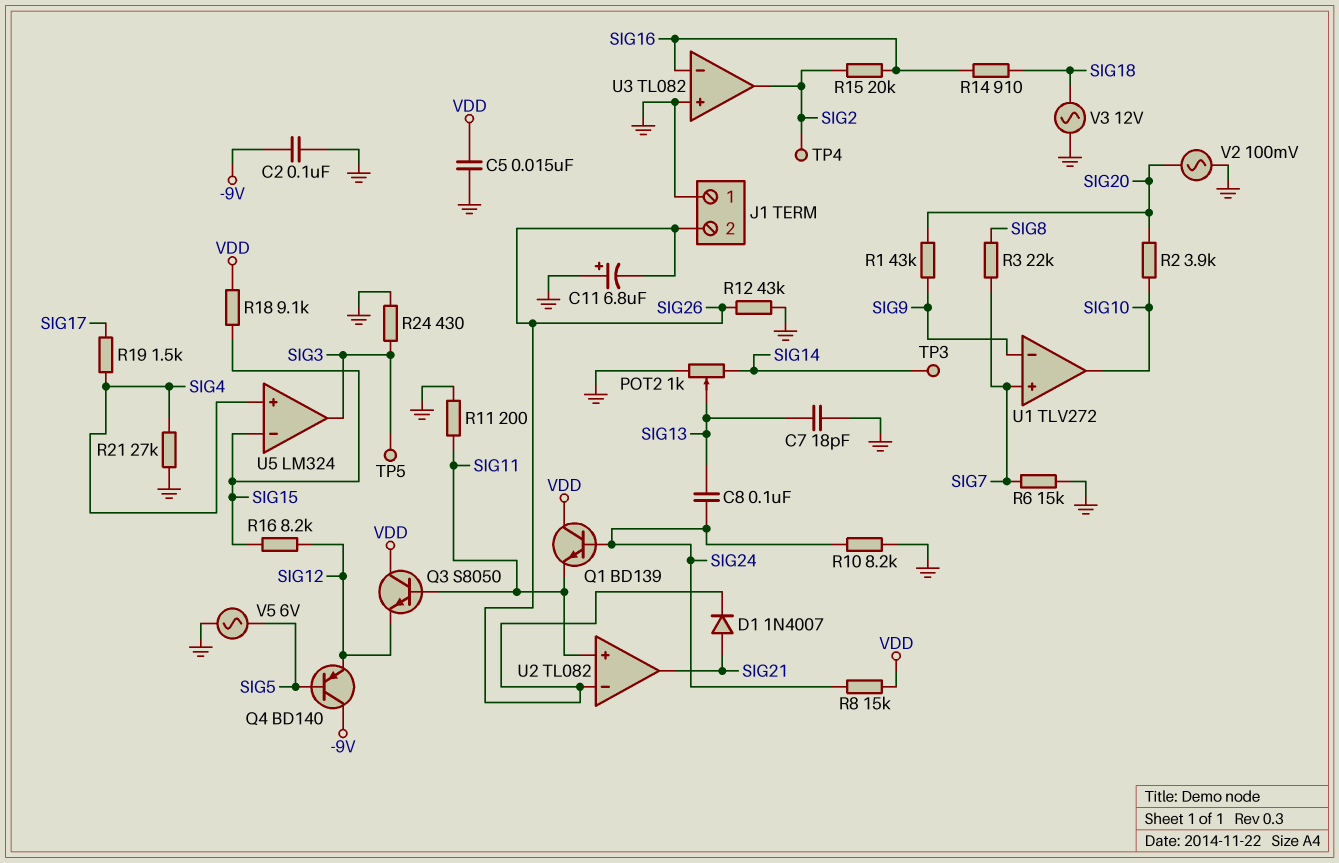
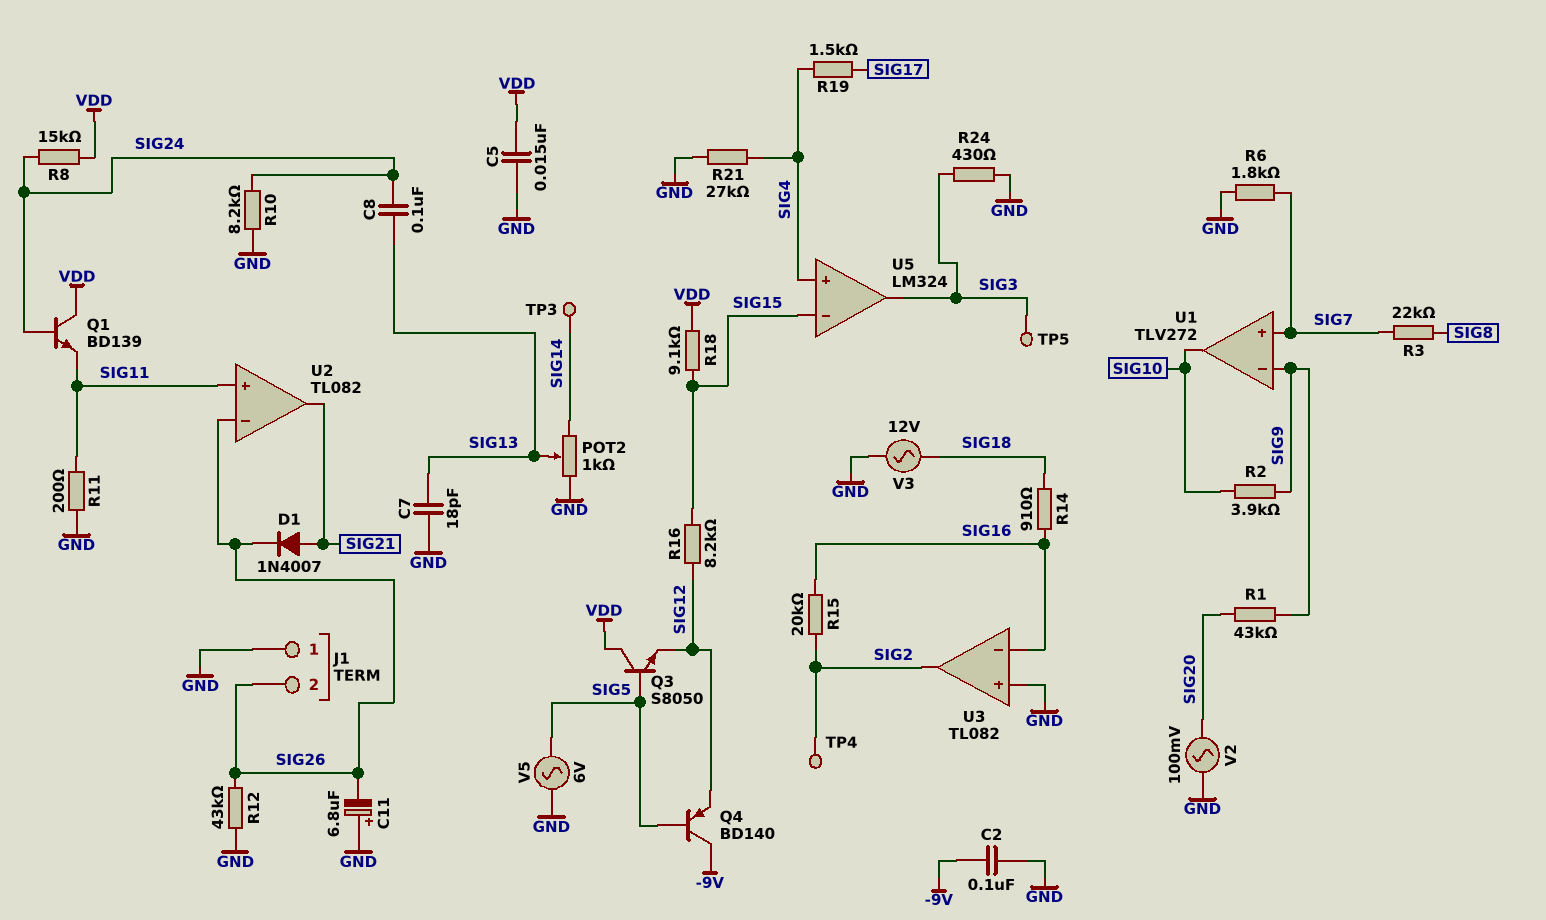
Q3: NPN S8050 (B SIG11, C VDD, E SIG12) -> NPN S8050 (B SIG5, C VDD, E SIG12)
R2: 3.9k (SIG10, SIG20) -> 3.9k (SIG9, SIG10)
R6: 15k (GND, SIG7) -> 1.8k (GND, SIG7)

